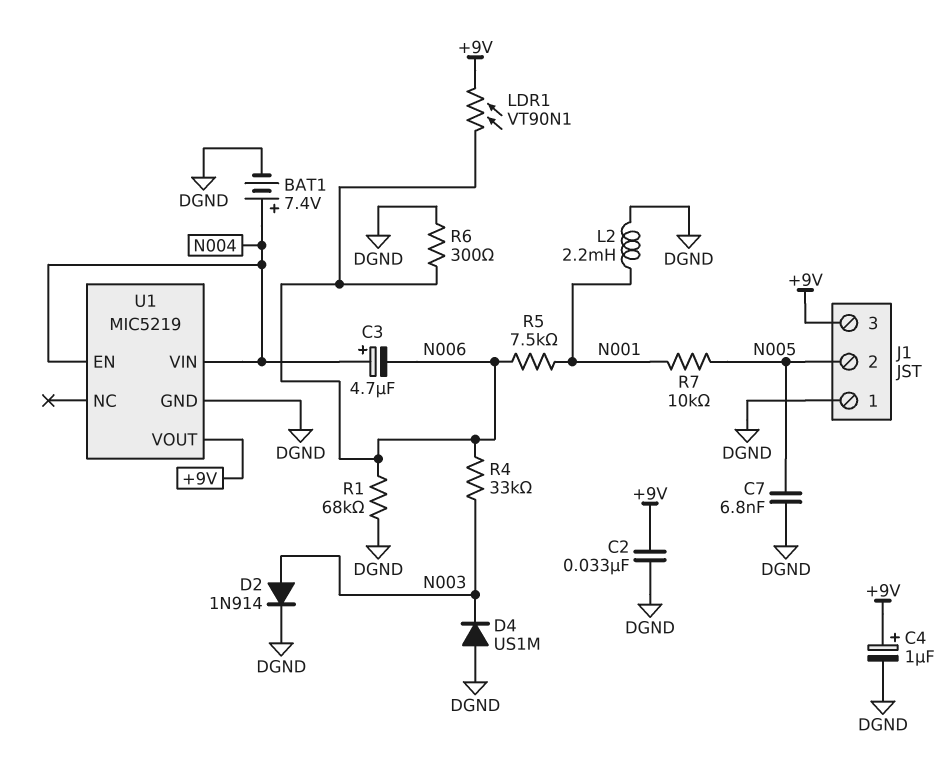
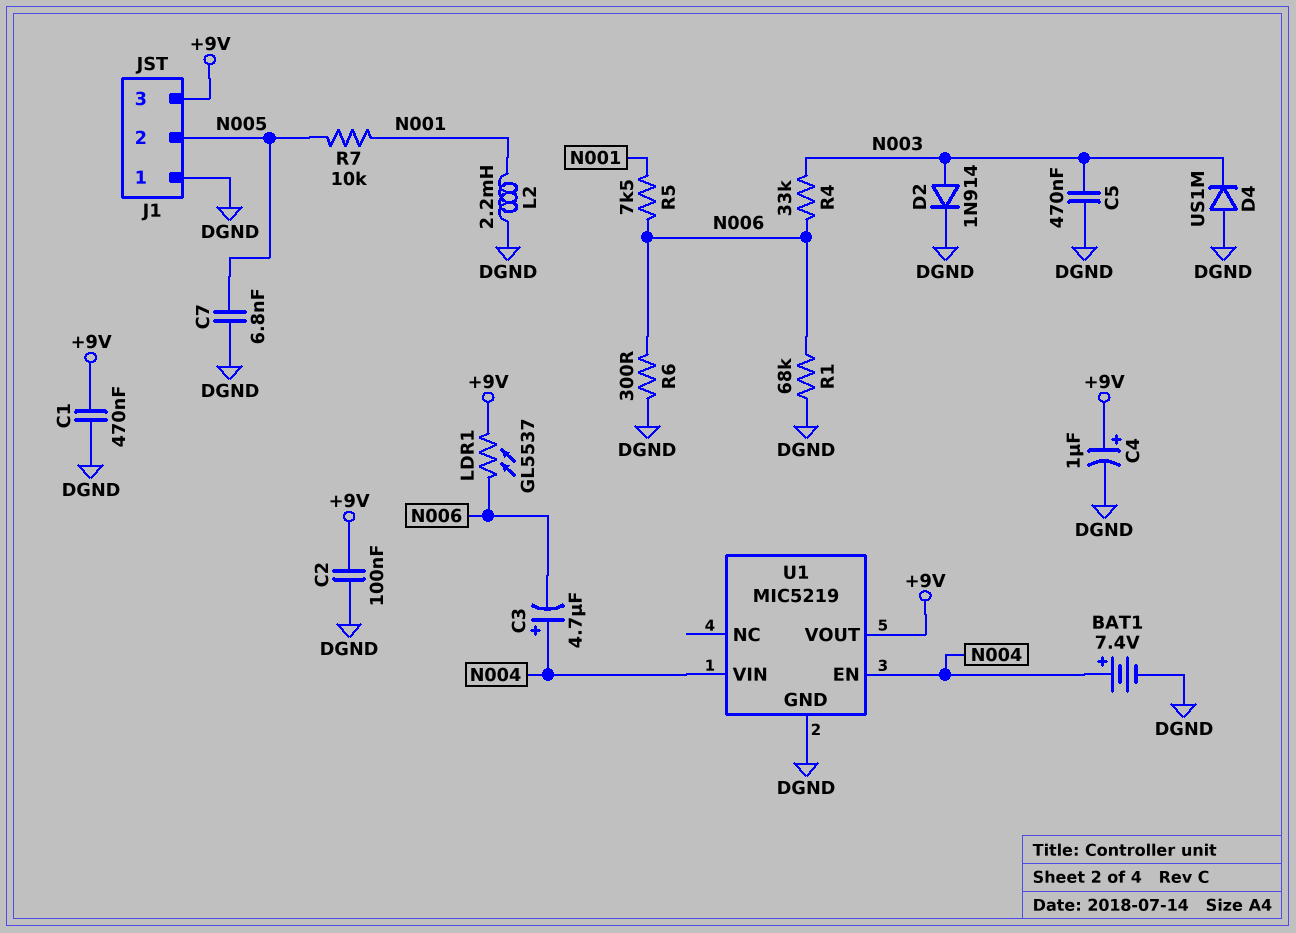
C1: none -> 470nF (+9V, DGND)
C2: 33nF (+9V, DGND) -> 100nF (+9V, DGND)
C5: none -> 470nF (DGND, N003)
LDR1: VT90N1 (+9V, N006) -> GL5537 (+9V, N006)

